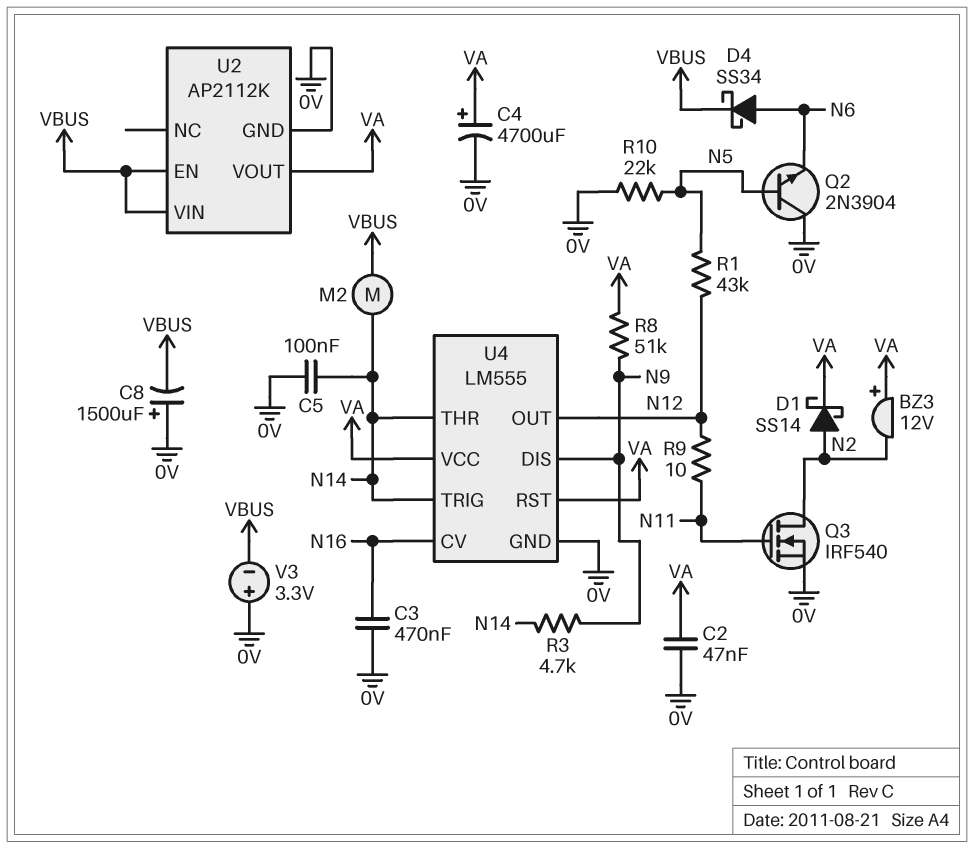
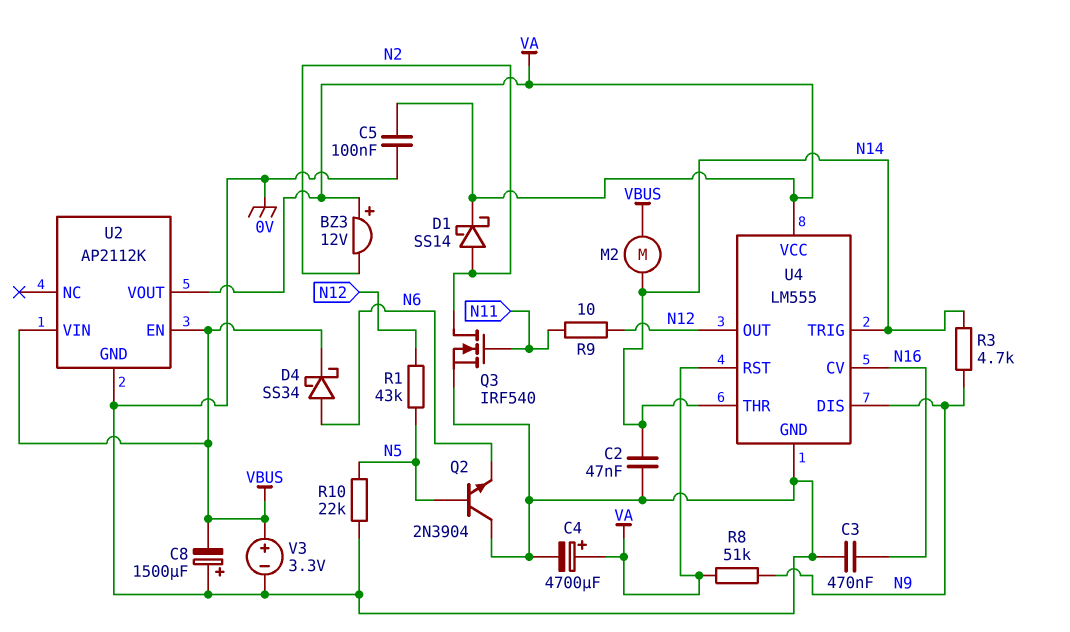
C2: 47nF (0V, VA) -> 47nF (0V, N14)
C5: 100nF (0V, N14) -> 100nF (0V, VA)
V3: 3.3V (plus 0V, minus VBUS) -> 3.3V (plus VBUS, minus 0V)

